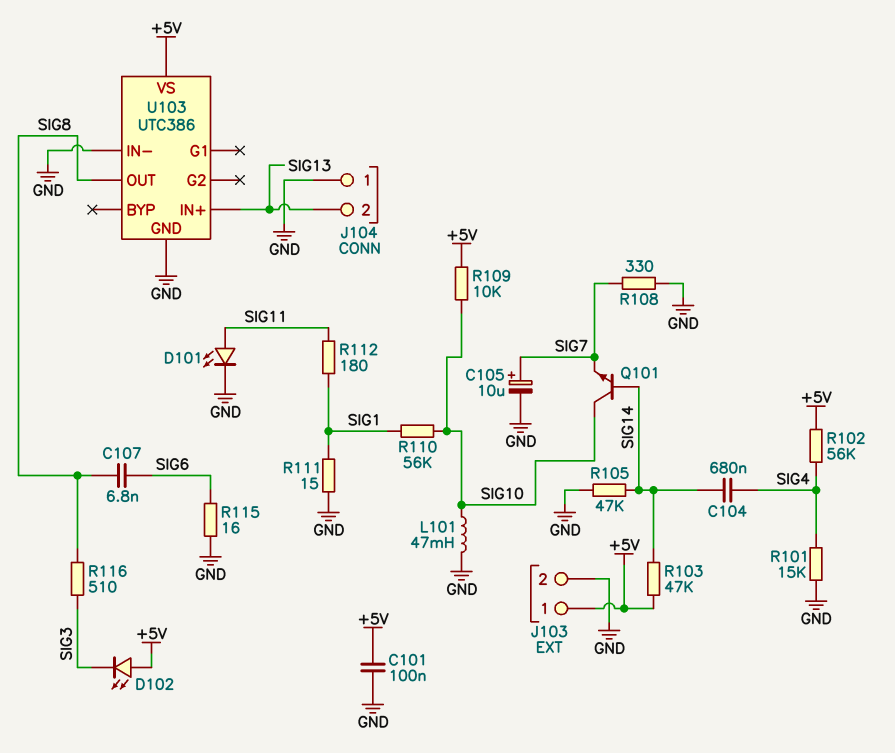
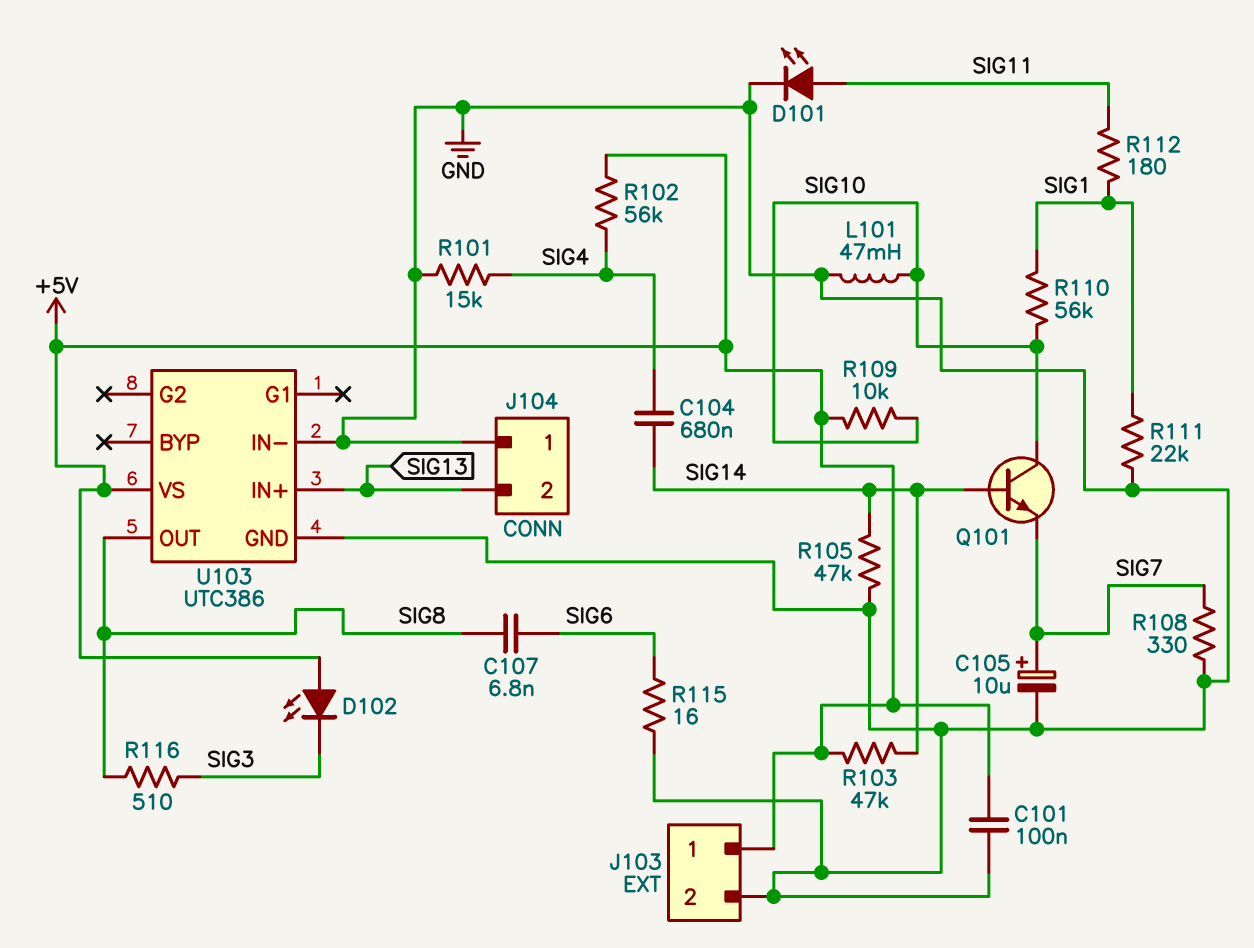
R111: 15 (GND, SIG1) -> 22k (GND, SIG1)

